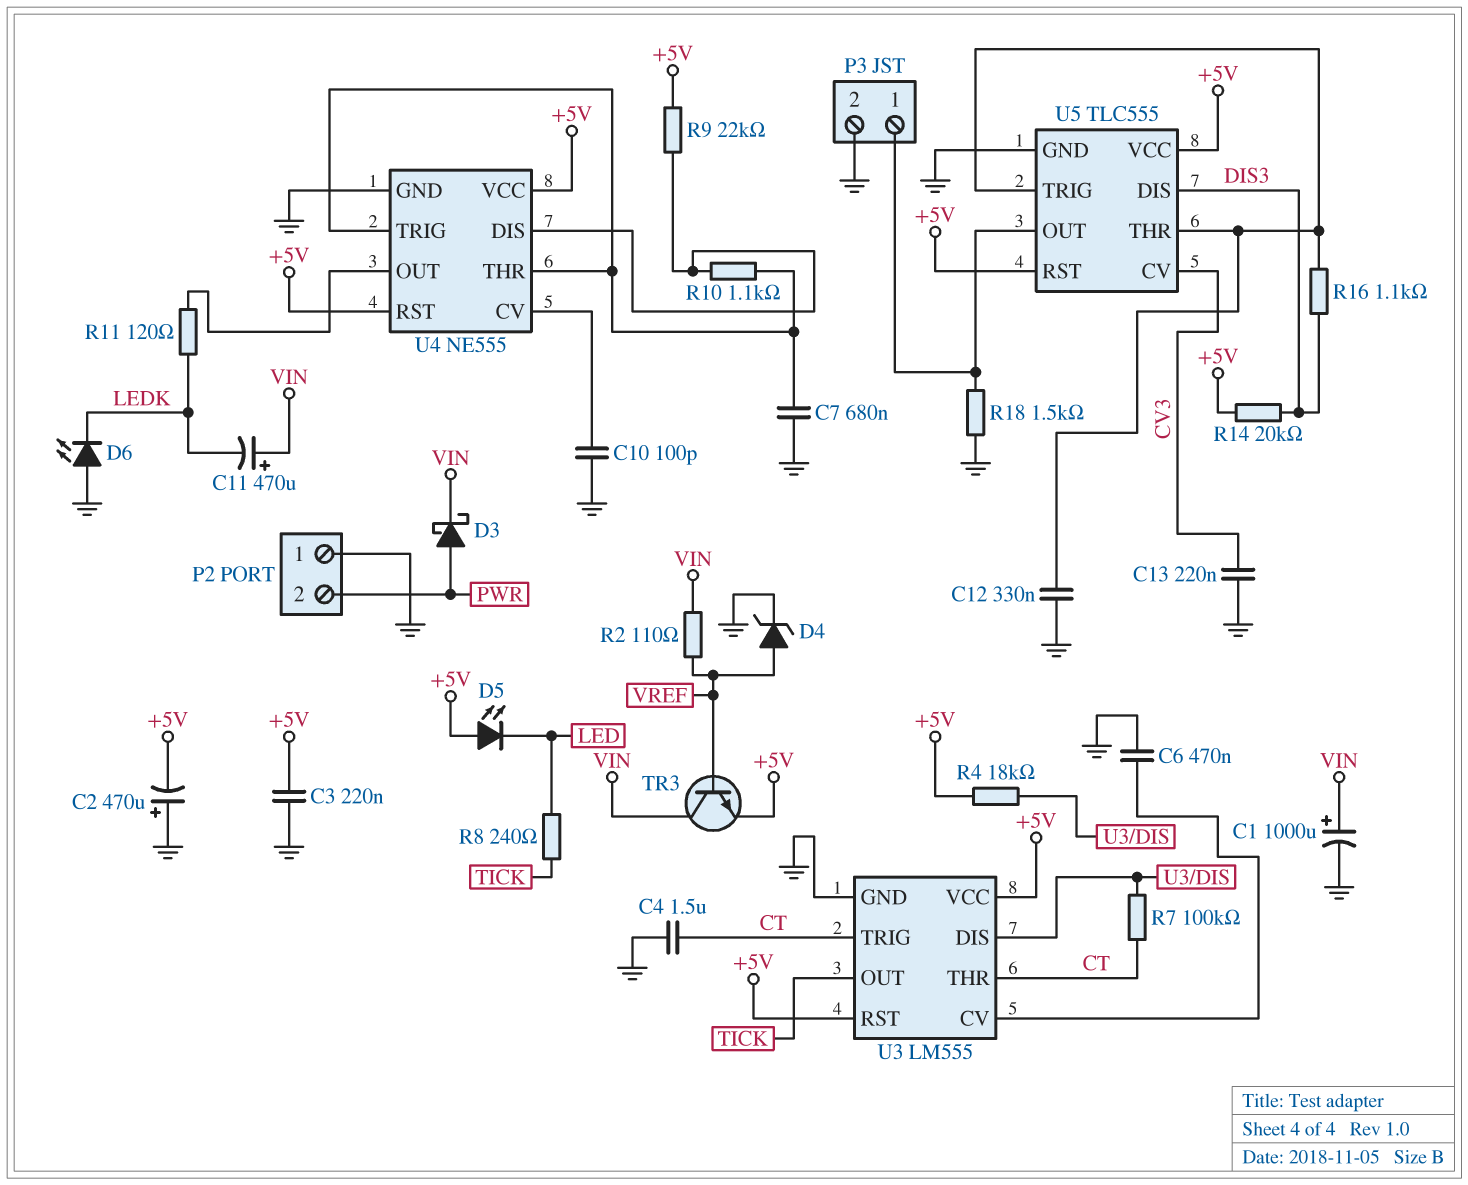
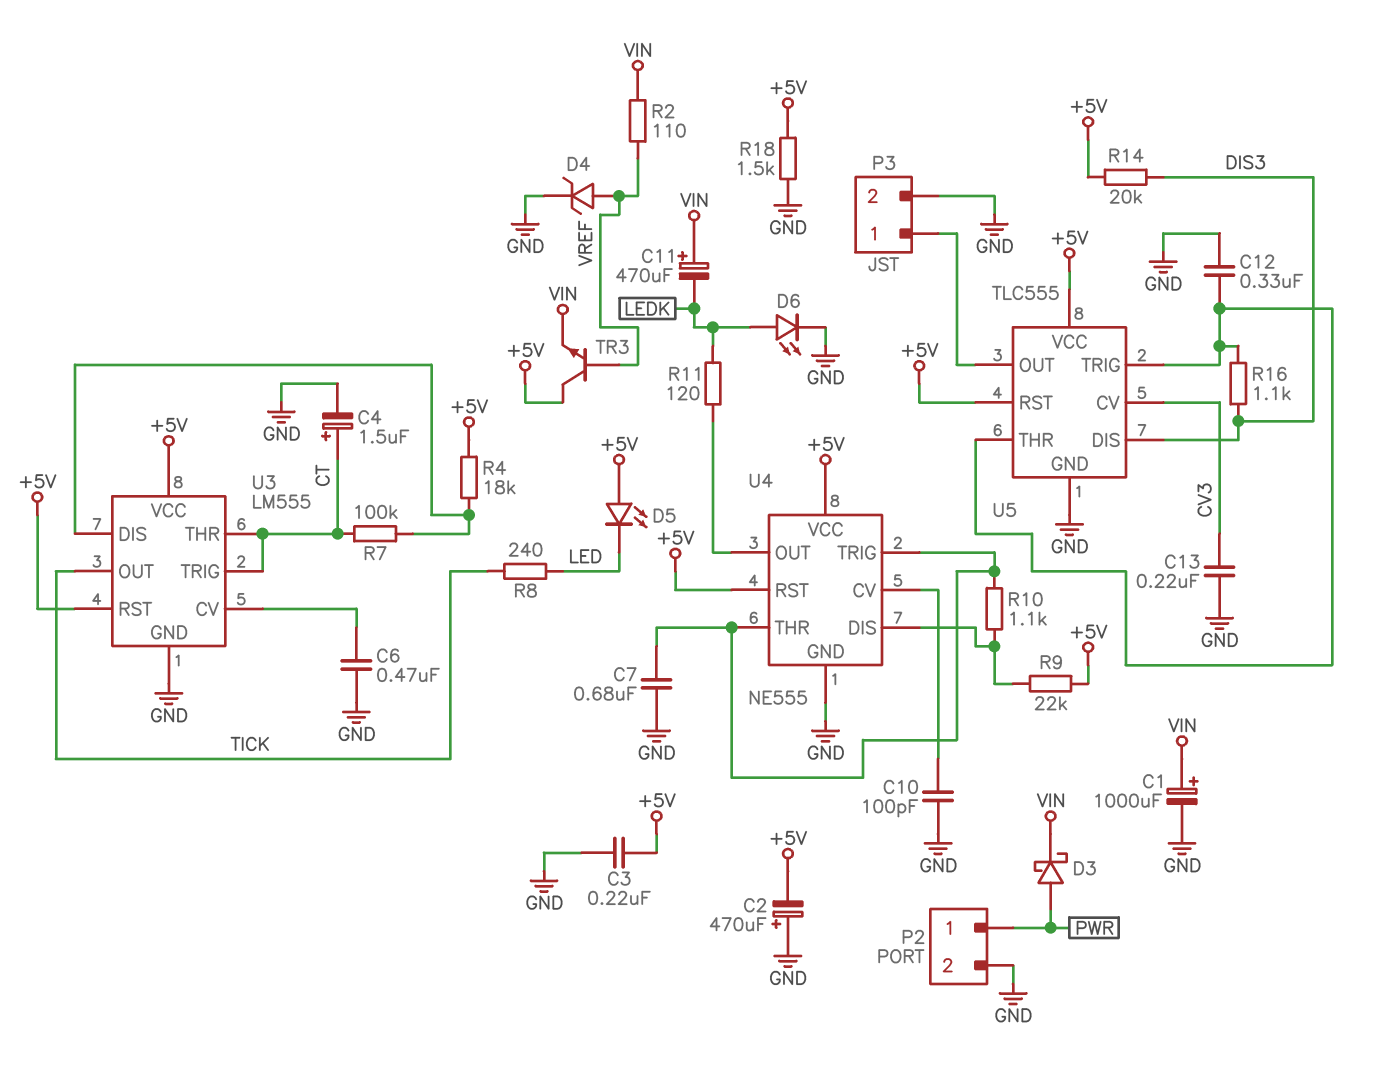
C4: 1.5uF (CT, GND) -> 1.5uF (plus CT, minus GND)
D6: LED (A GND, K LEDK) -> LED (A LEDK, K GND)
P2 pin 1: GND -> PWR
P2 pin 2: PWR -> GND
R18: 1.5k (GND, P3/1) -> 1.5k (+5V, GND)
TR3: NPN (B VREF, C VIN, E +5V) -> NPN (B VREF, C +5V, E VIN)

